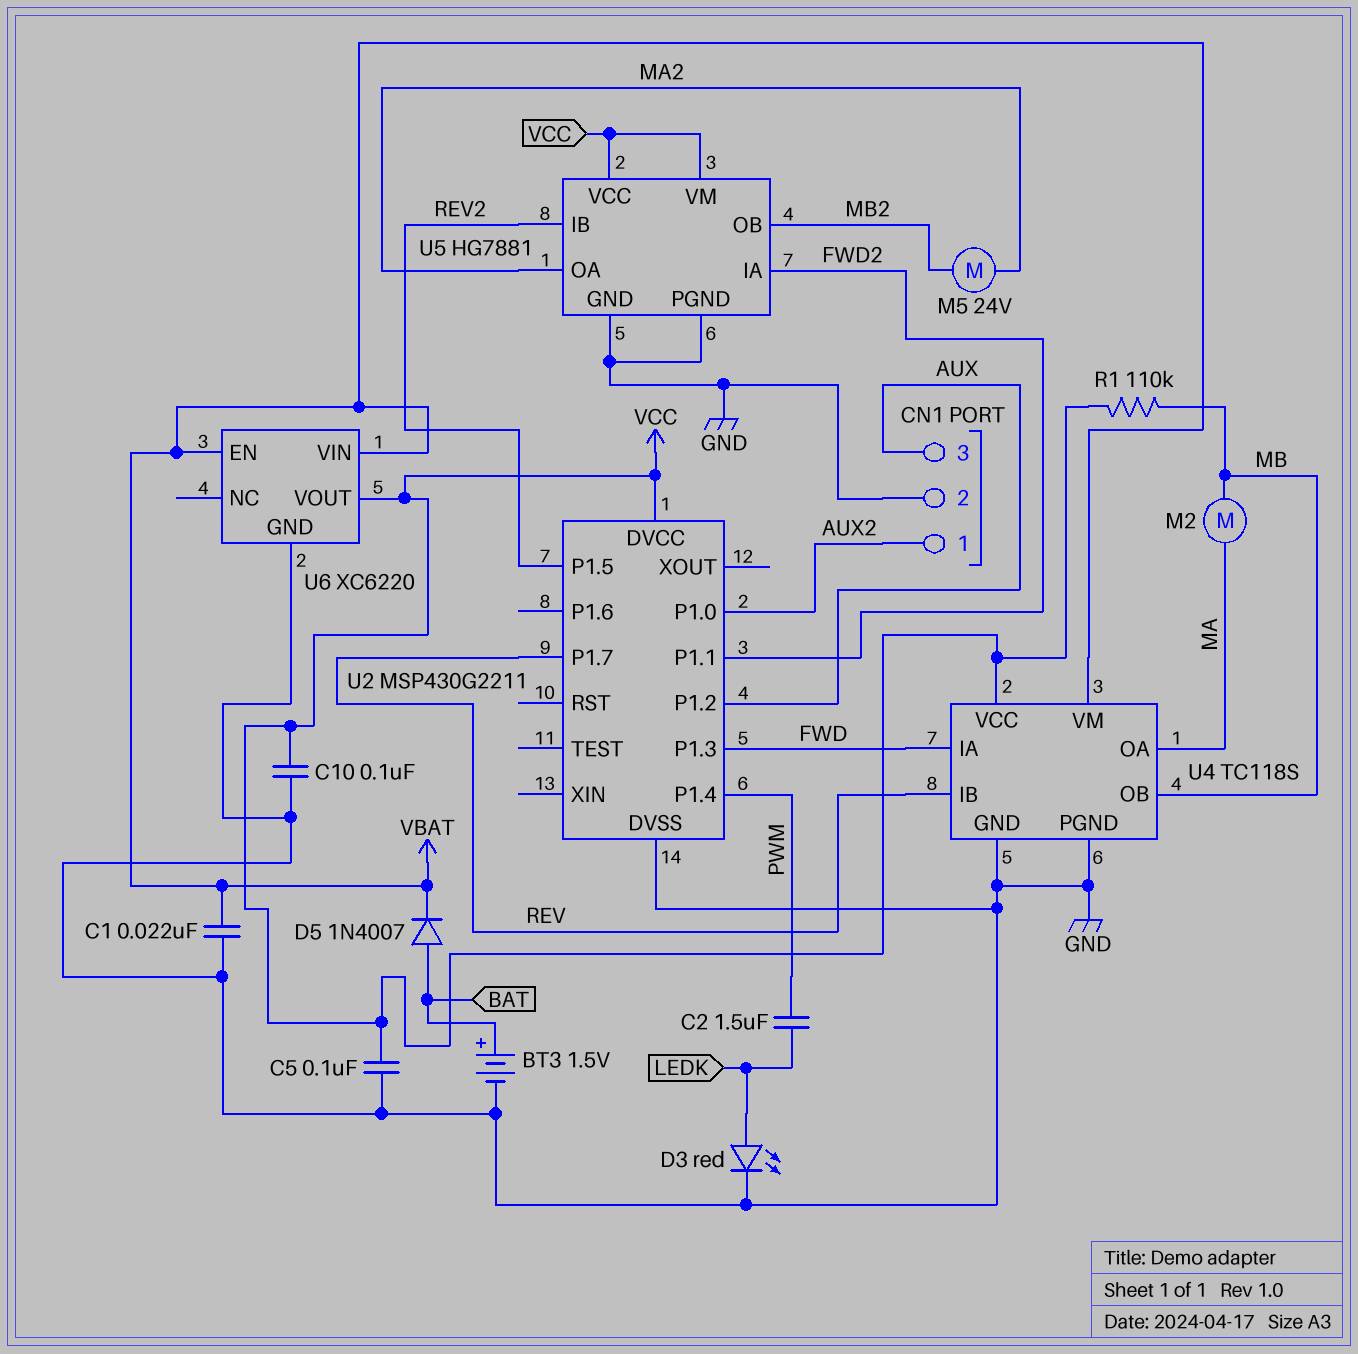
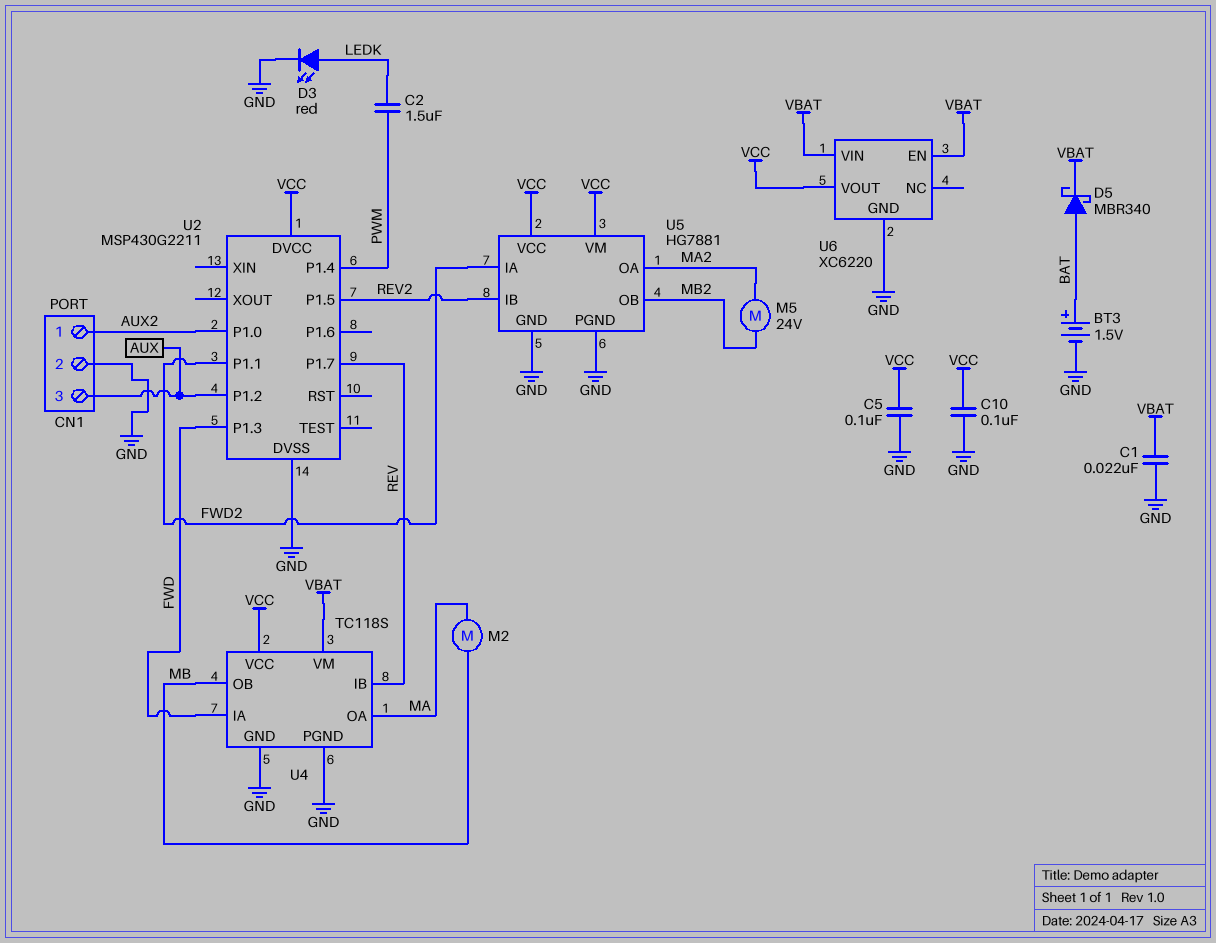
D5: diode 1N4007 (A BAT, K VBAT) -> schottky MBR340 (A BAT, K VBAT)
R1: 110k (MB, VCC) -> none

